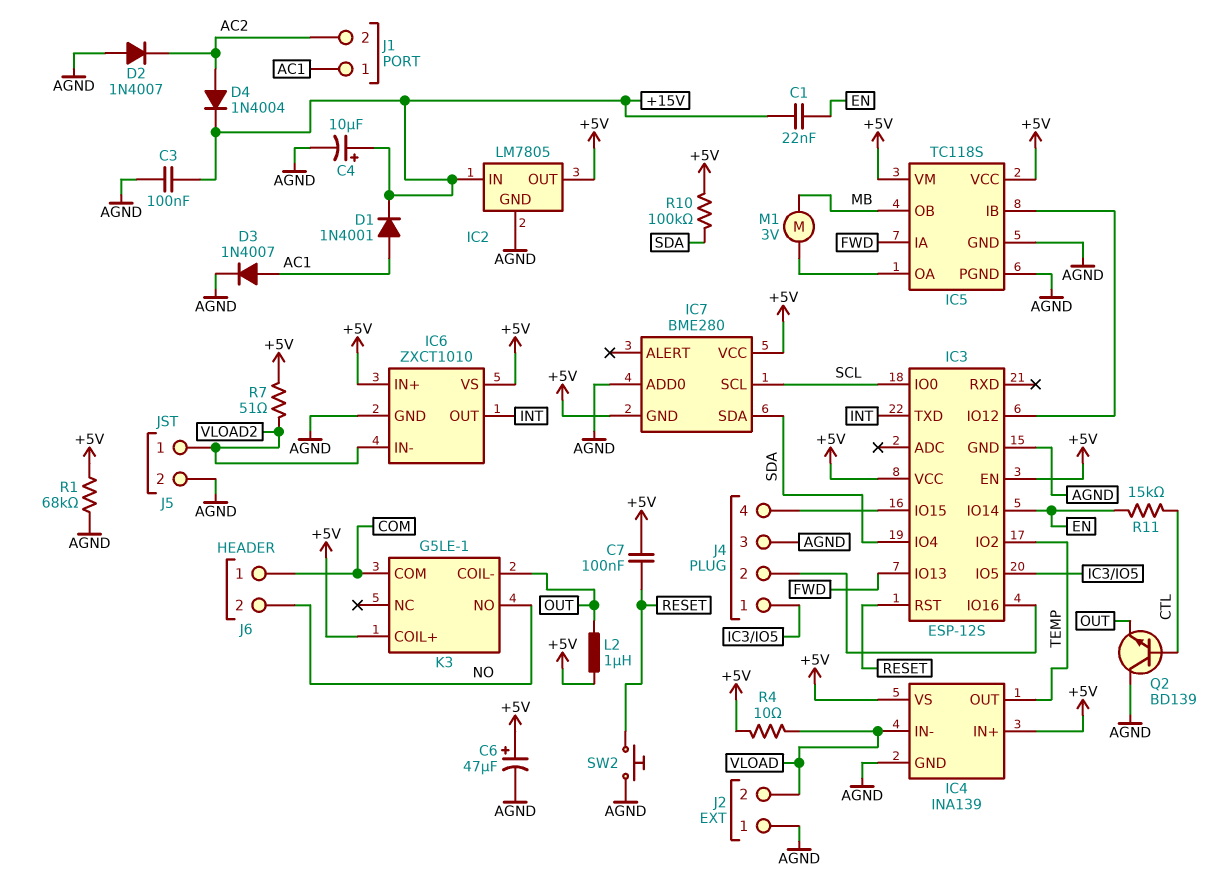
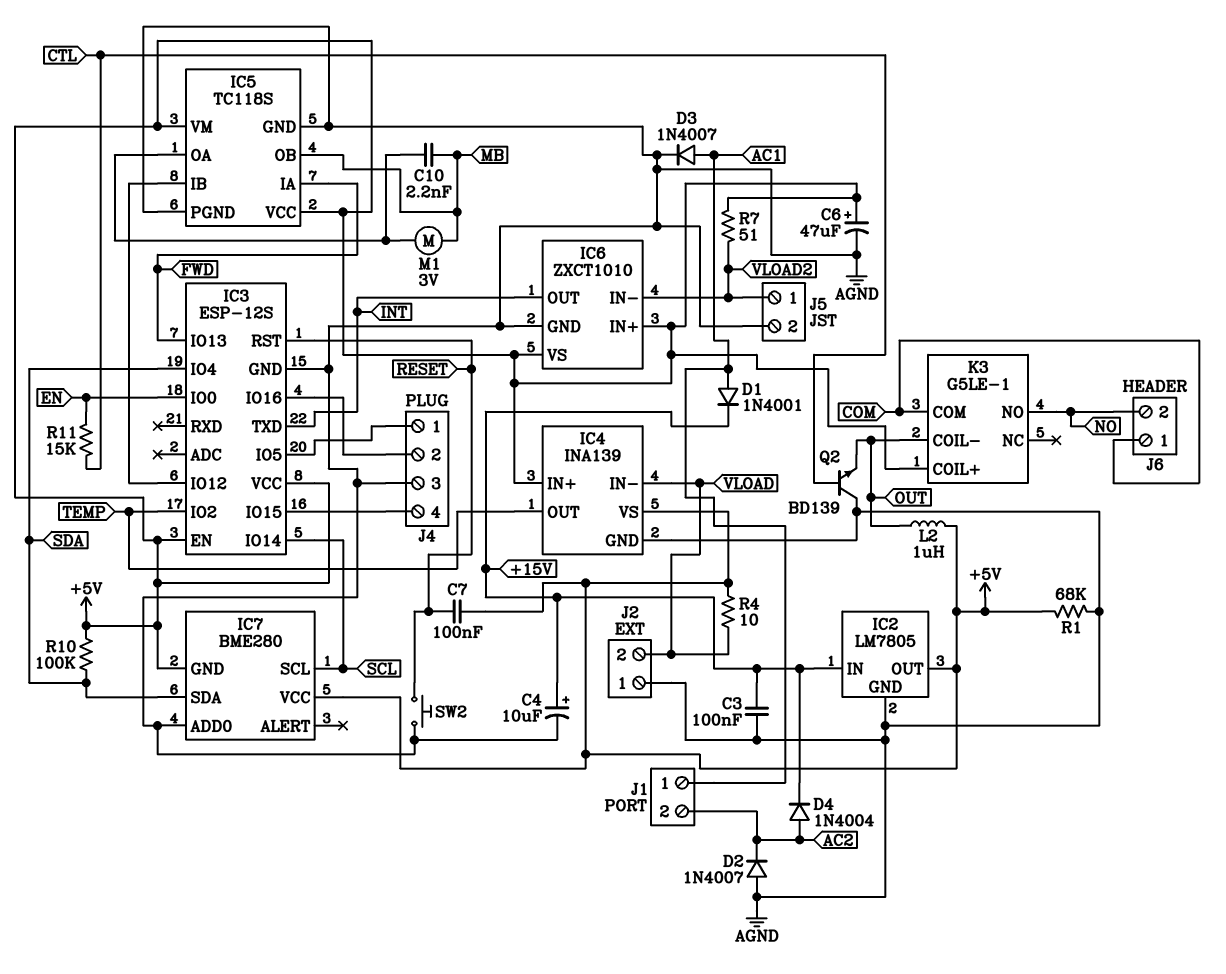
C1: 22nF (+15V, EN) -> none
C10: none -> 2.2nF (IC5/OA, MB)
IC3 pin IO0: SCL -> EN
IC3 pin IO14: EN -> SCL

